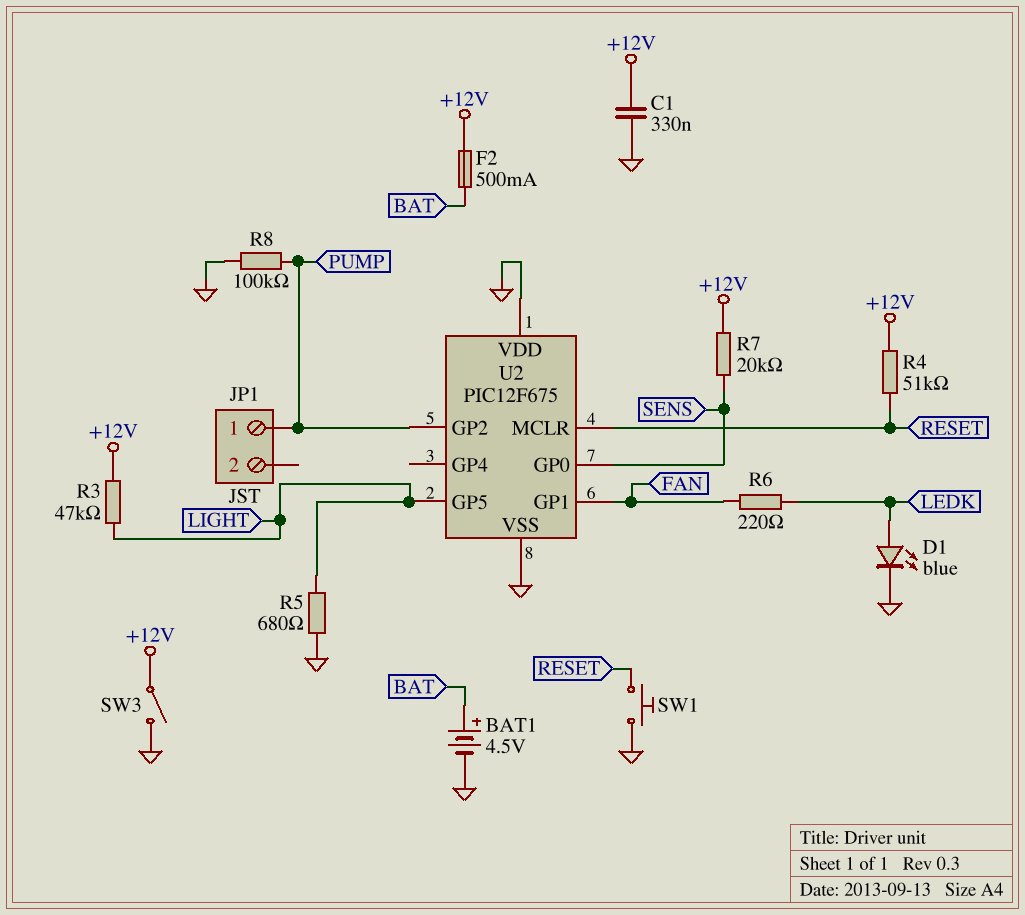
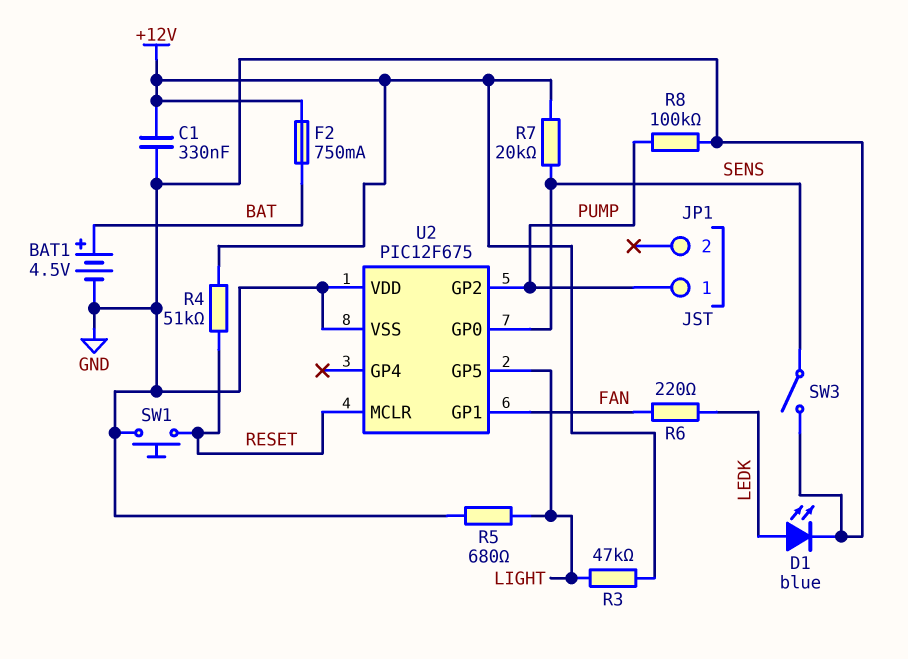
F2: 500mA (+12V, BAT) -> 750mA (+12V, BAT)
SW3: switch (+12V, GND) -> switch (GND, SENS)

